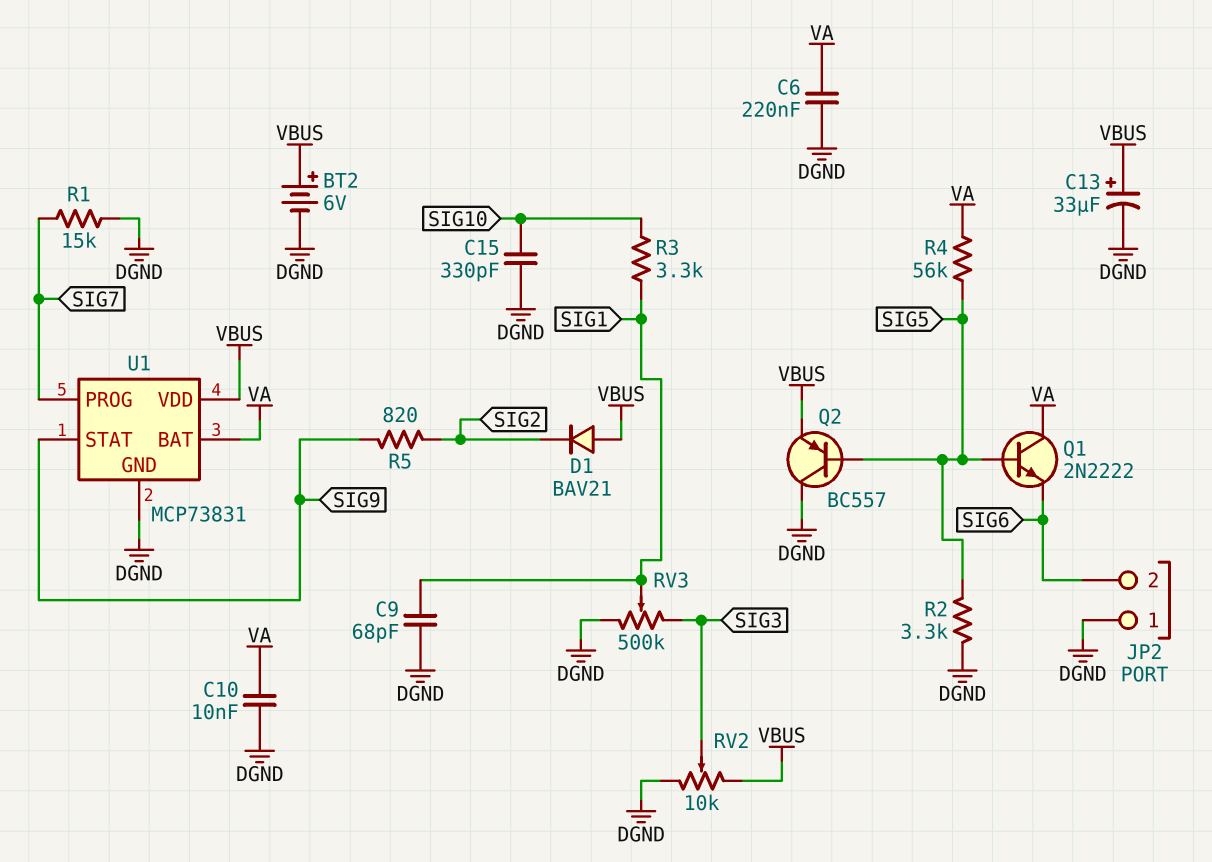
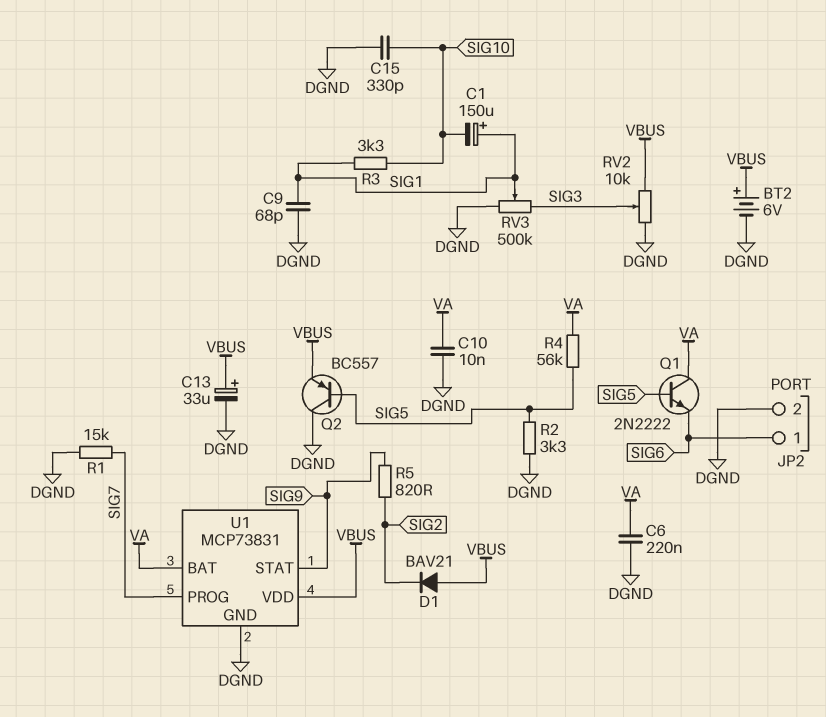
C1: none -> 150uF (plus SIG1, minus SIG10)
JP2 pin 1: DGND -> SIG6
JP2 pin 2: SIG6 -> DGND

